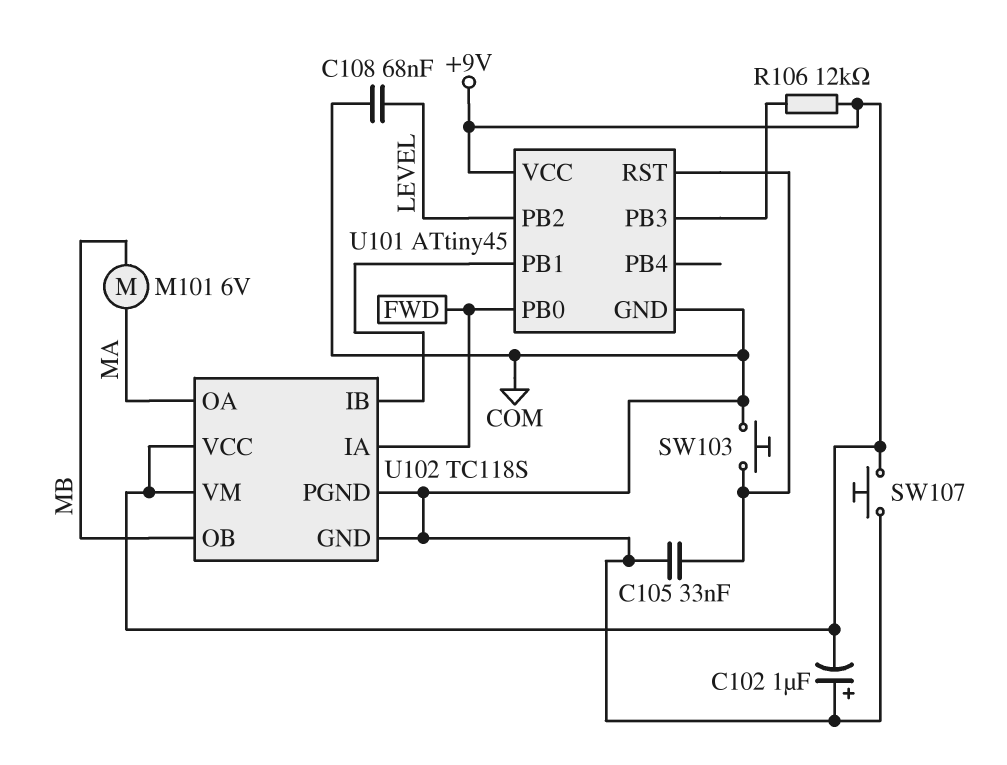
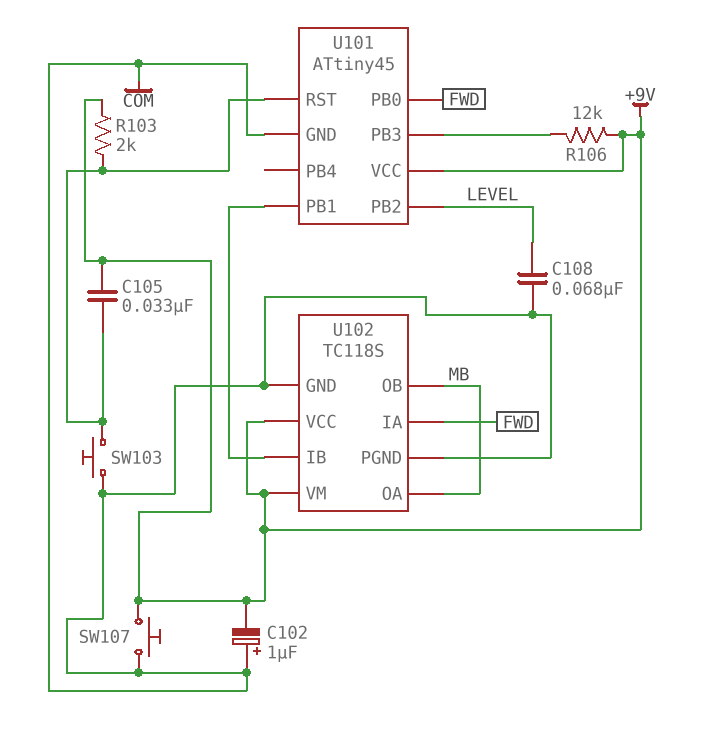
C105: 33nF (COM, U101/RST) -> 33nF (+9V, U101/RST)
M101: motor 6V (MA, MB) -> none
R103: none -> 2k (+9V, U101/RST)
U102 pin OA: MA -> MB

